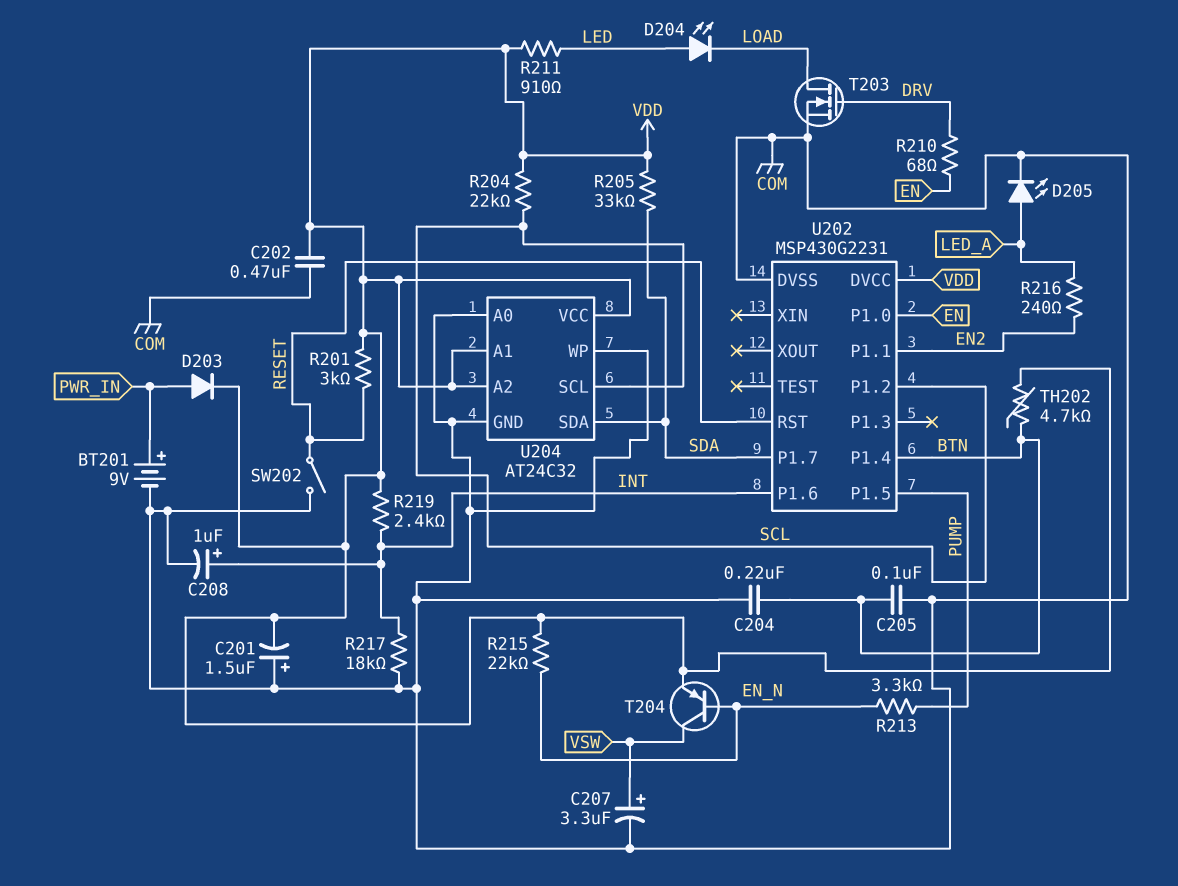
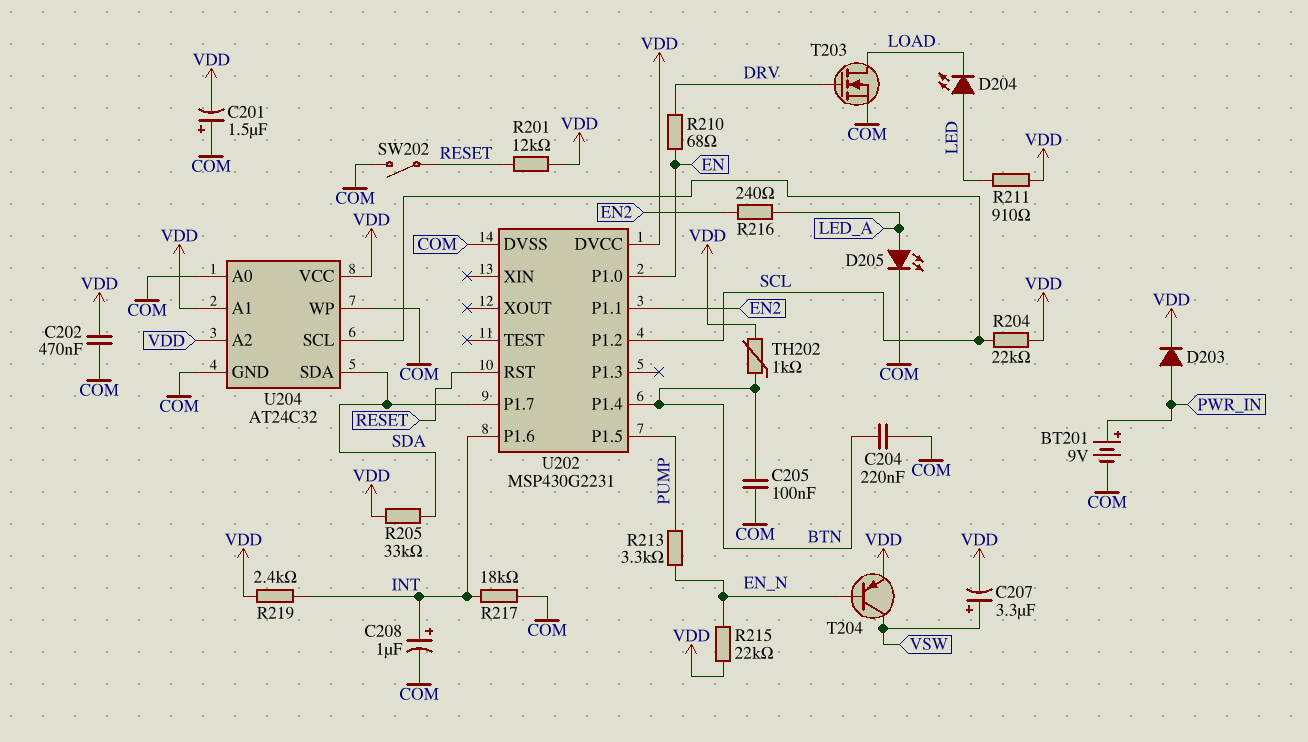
C207: 3.3uF (plus VSW, minus COM) -> 3.3uF (plus VSW, minus VDD)
R201: 3k (RESET, VDD) -> 12k (RESET, VDD)
TH202: 4.7k (BTN, VDD) -> 1k (BTN, VDD)

